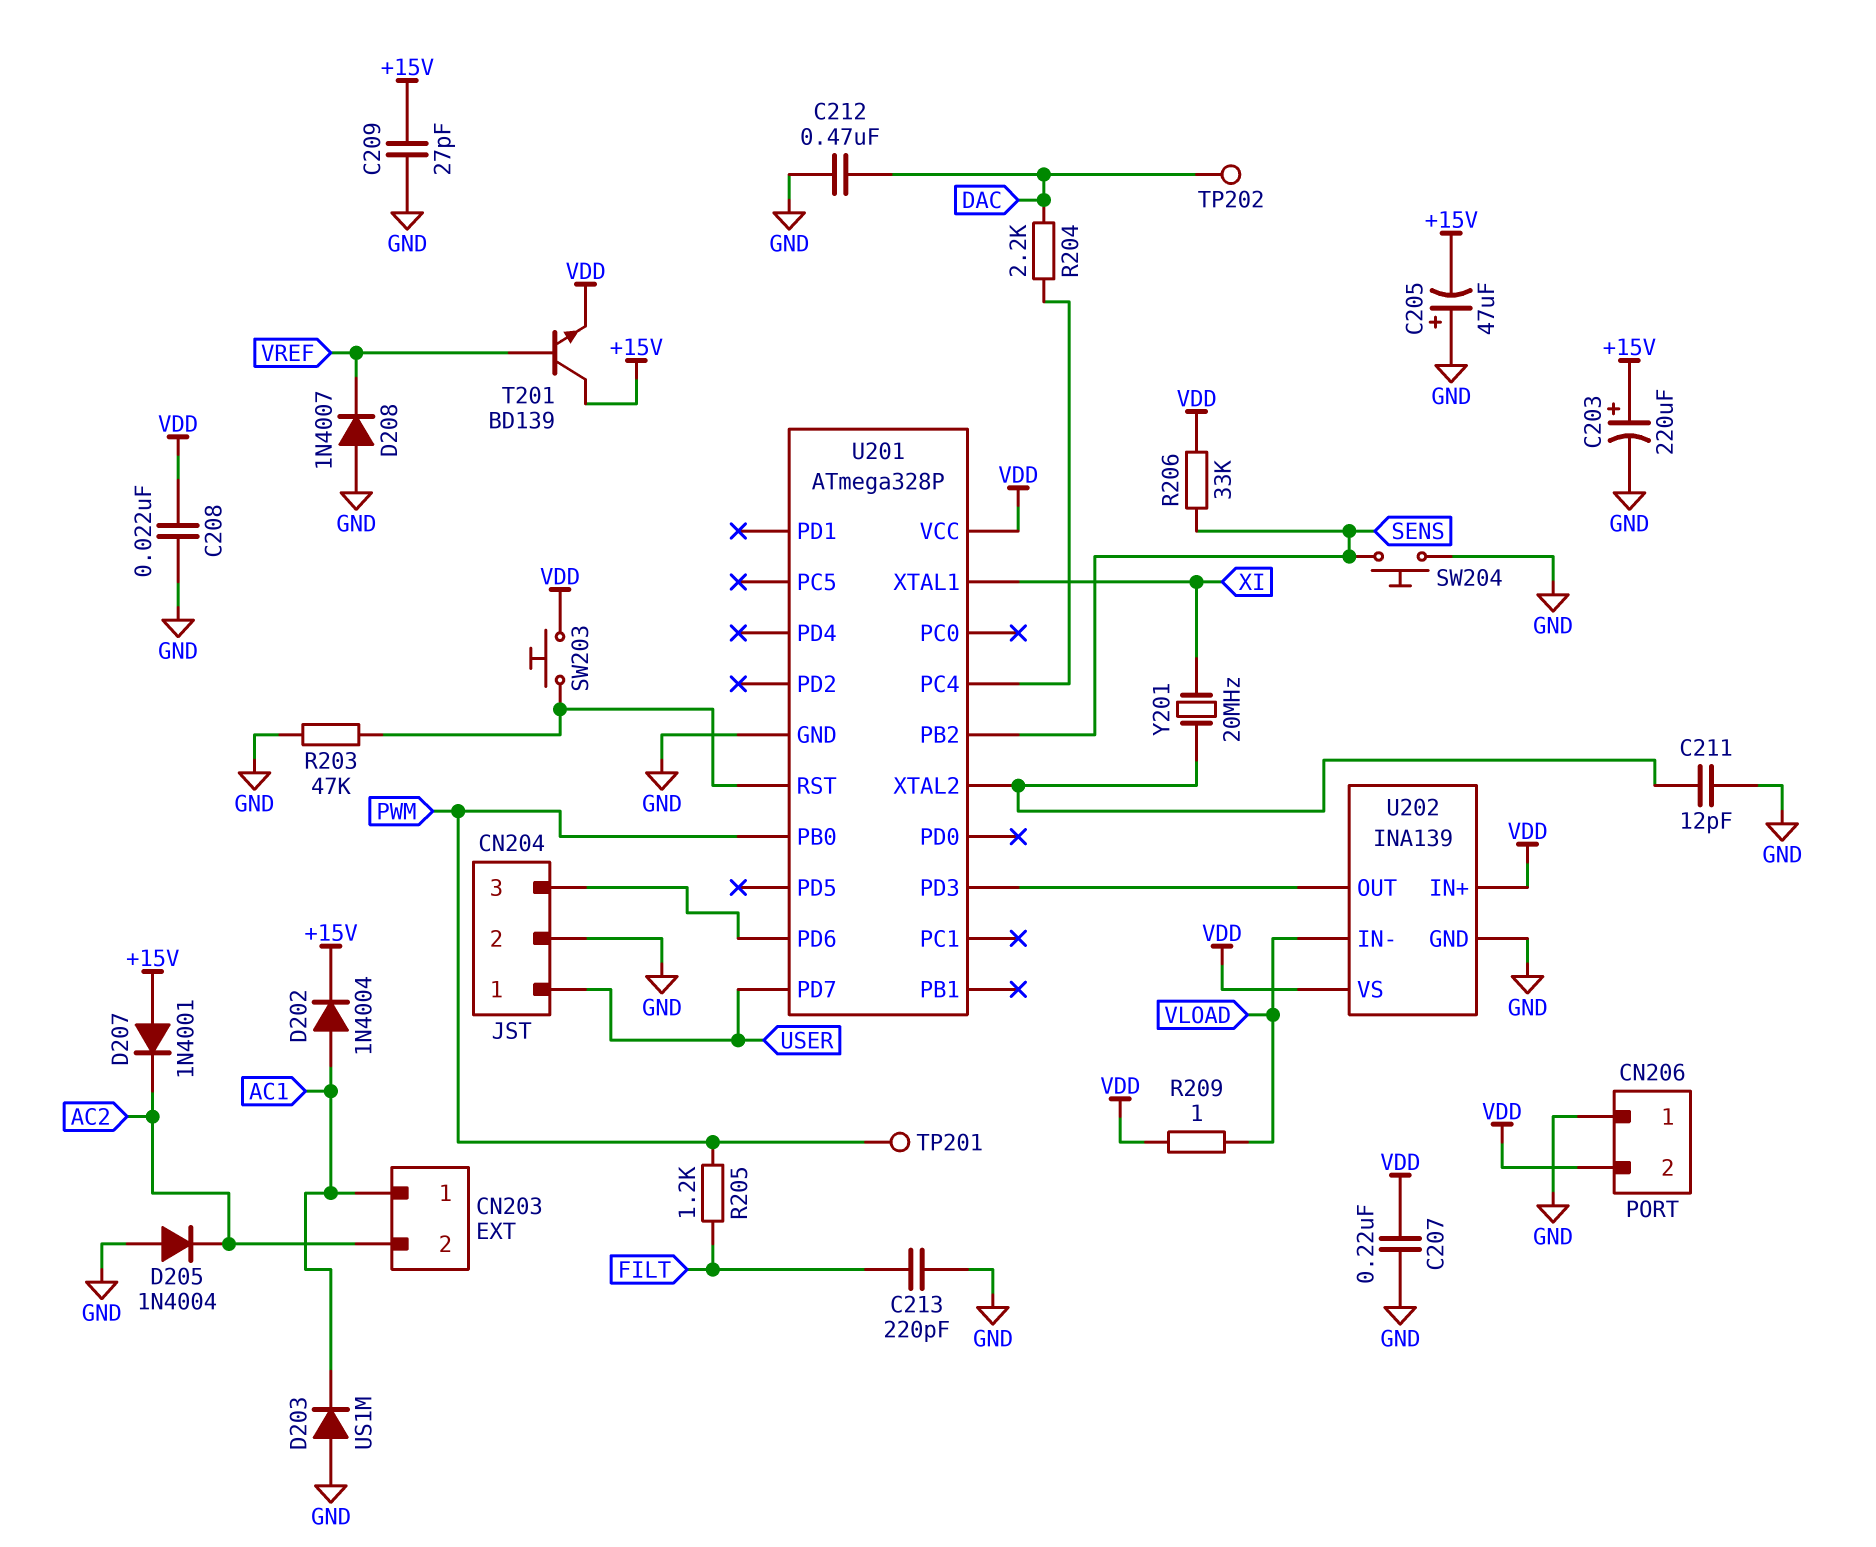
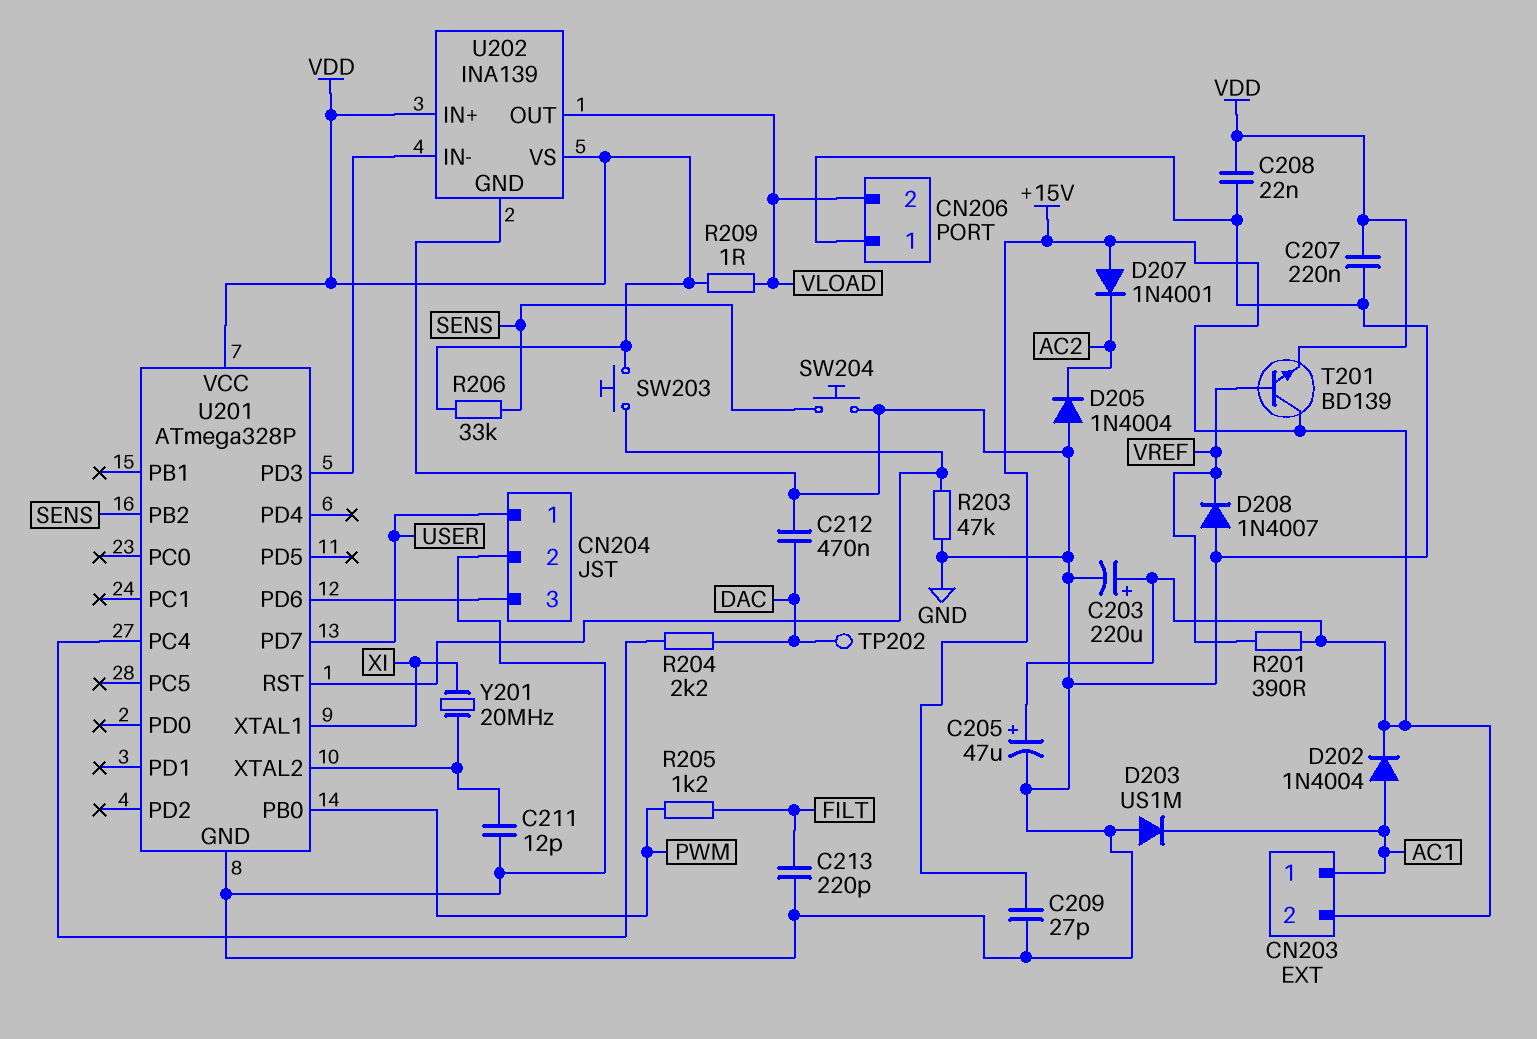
C205: 47uF (plus GND, minus +15V) -> 47uF (plus +15V, minus GND)
CN203 pin 2: AC2 -> +15V
CN206 pin 2: VDD -> VLOAD
R201: none -> 390 (+15V, VREF)
TP201: test point (PWM) -> none
U202 pin IN-: VLOAD -> U201/PD3
U202 pin OUT: U201/PD3 -> VLOAD

